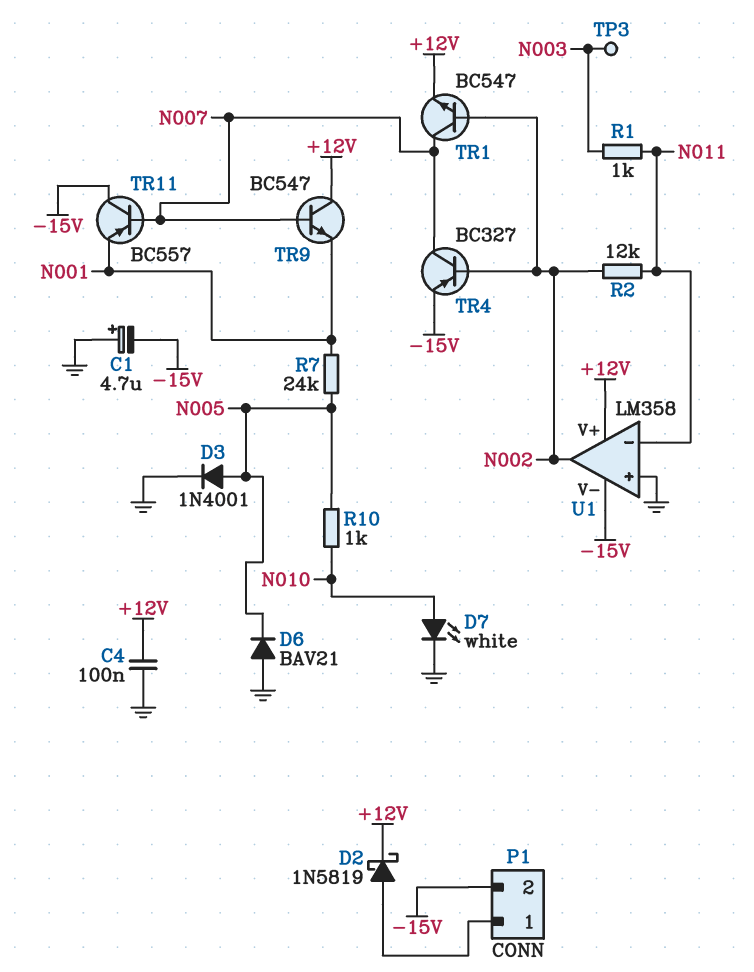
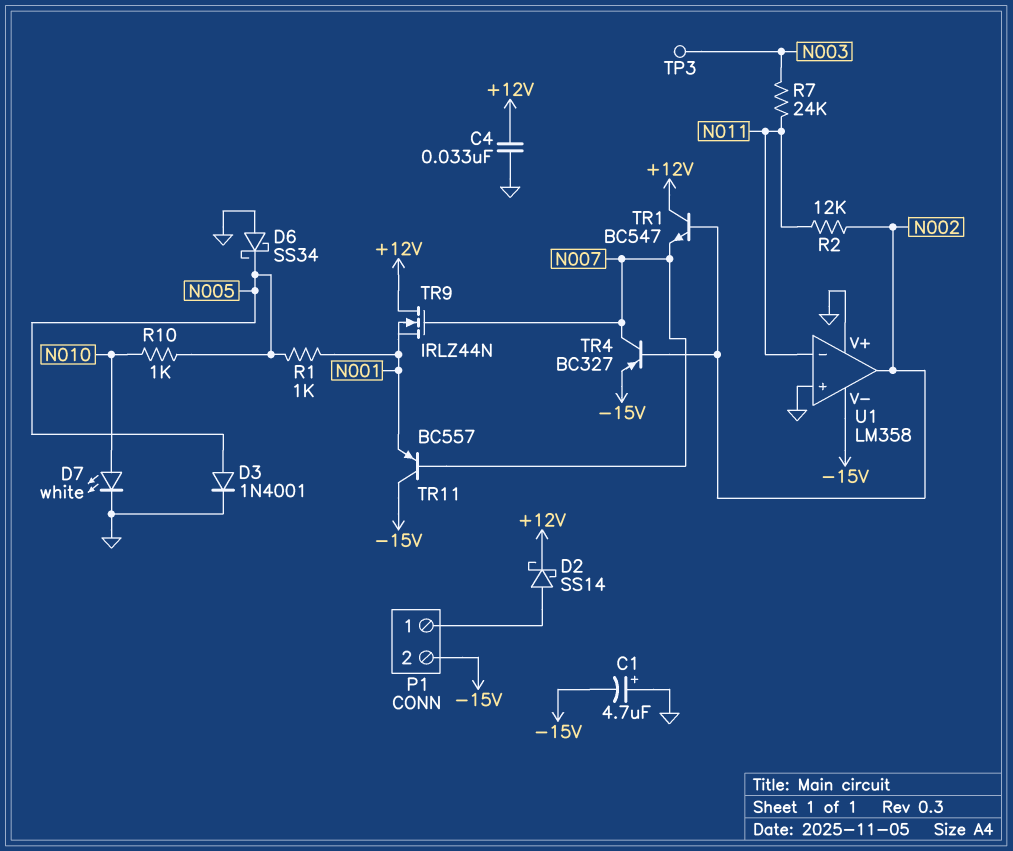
C4: 100nF (+12V, GND) -> 33nF (+12V, GND)
D2: schottky 1N5819 (A P1/1, K +12V) -> schottky SS14 (A P1/1, K +12V)
D6: diode BAV21 (A GND, K N005) -> schottky SS34 (A GND, K N005)
R1: 1k (N003, N011) -> 1k (N001, N005)
R7: 24k (N001, N005) -> 24k (N003, N011)
TR1: NPN BC547 (B N002, C N007, E +12V) -> NPN BC547 (B N002, C +12V, E N007)
TR9: NPN BC547 (B N007, C +12V, E N001) -> NMOS IRLZ44N (G N007, D +12V, S N001)
U1 pin V+: +12V -> GND

